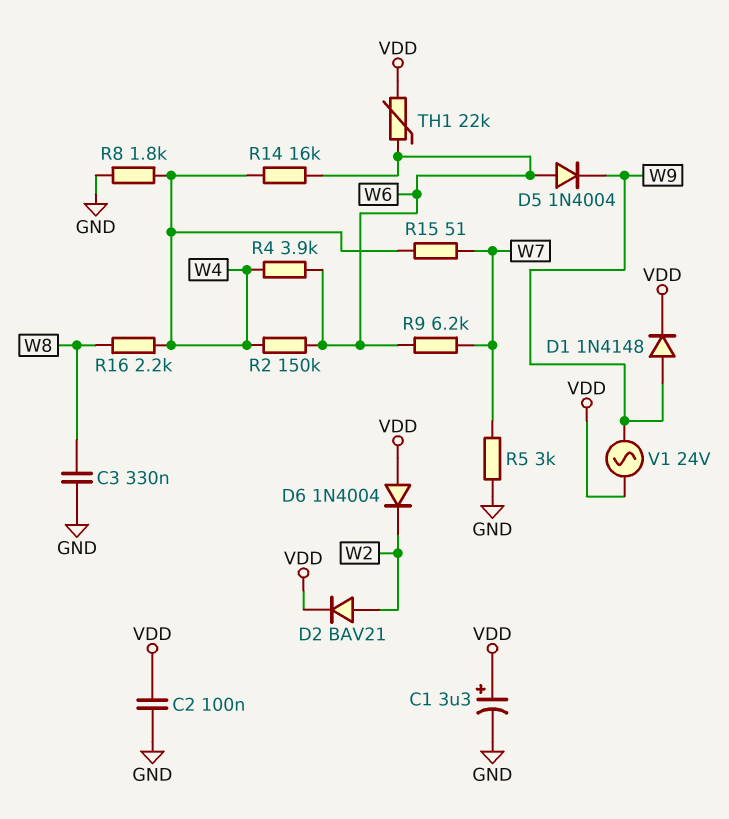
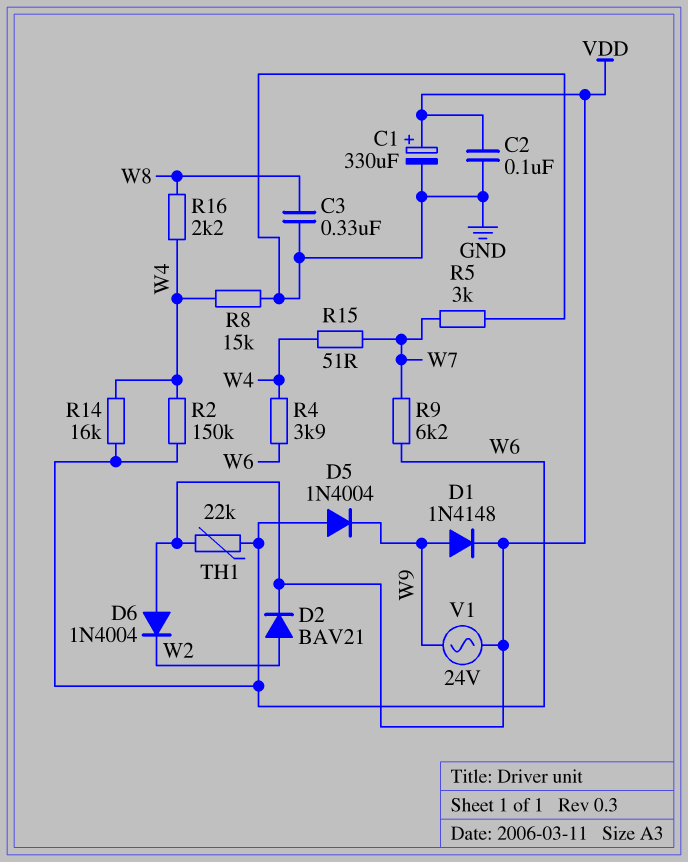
C1: 3.3uF (plus VDD, minus GND) -> 330uF (plus VDD, minus GND)
R8: 1.8k (GND, W4) -> 15k (GND, W4)

